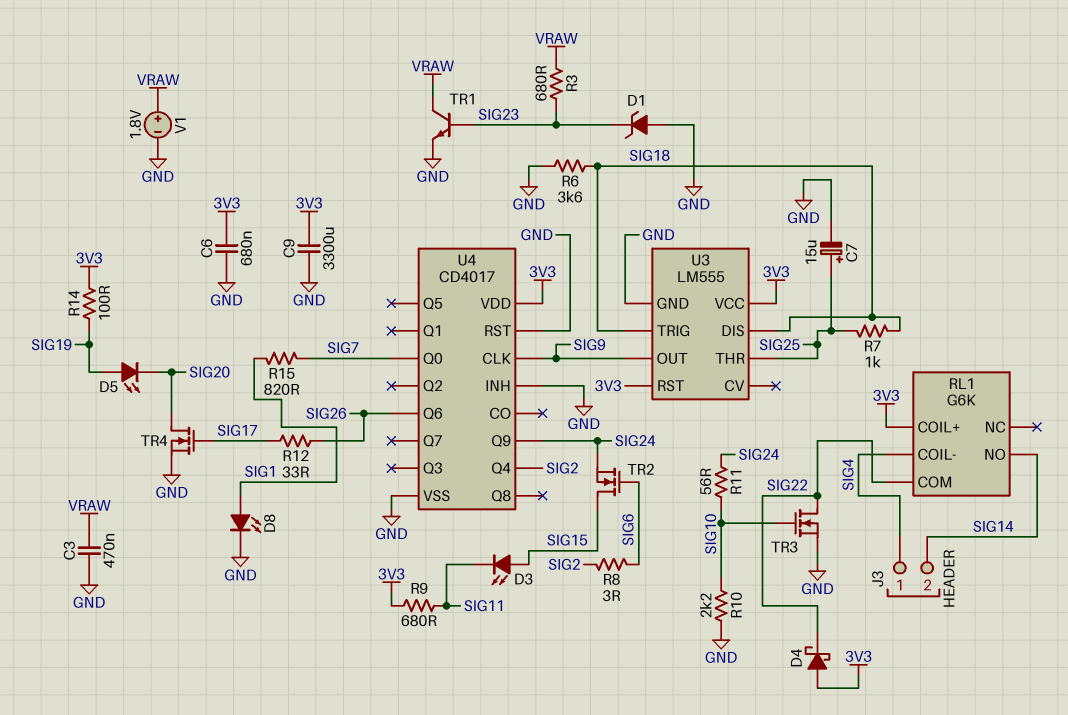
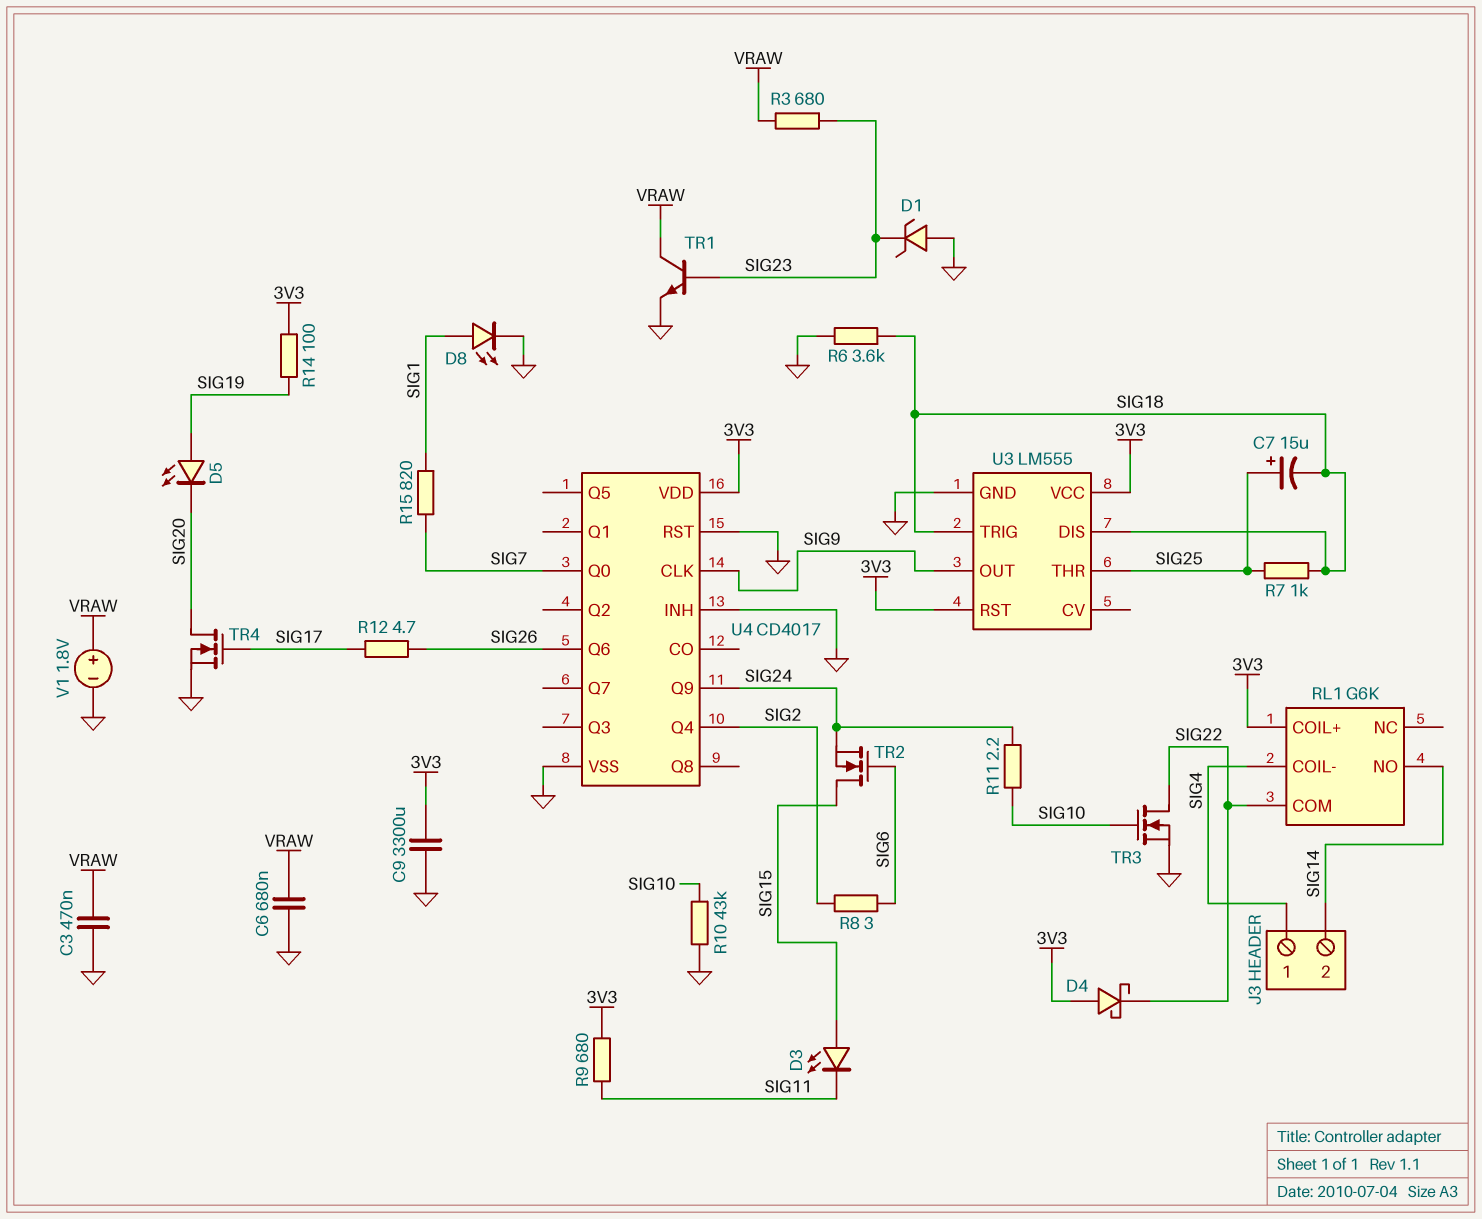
C6: 680nF (3V3, GND) -> 680nF (GND, VRAW)
C7: 15uF (plus SIG25, minus GND) -> 15uF (plus SIG25, minus SIG18)
R10: 2.2k (GND, SIG10) -> 43k (GND, SIG10)
R11: 56 (SIG10, SIG24) -> 2.2 (SIG10, SIG24)
R12: 33 (SIG17, SIG26) -> 4.7 (SIG17, SIG26)

